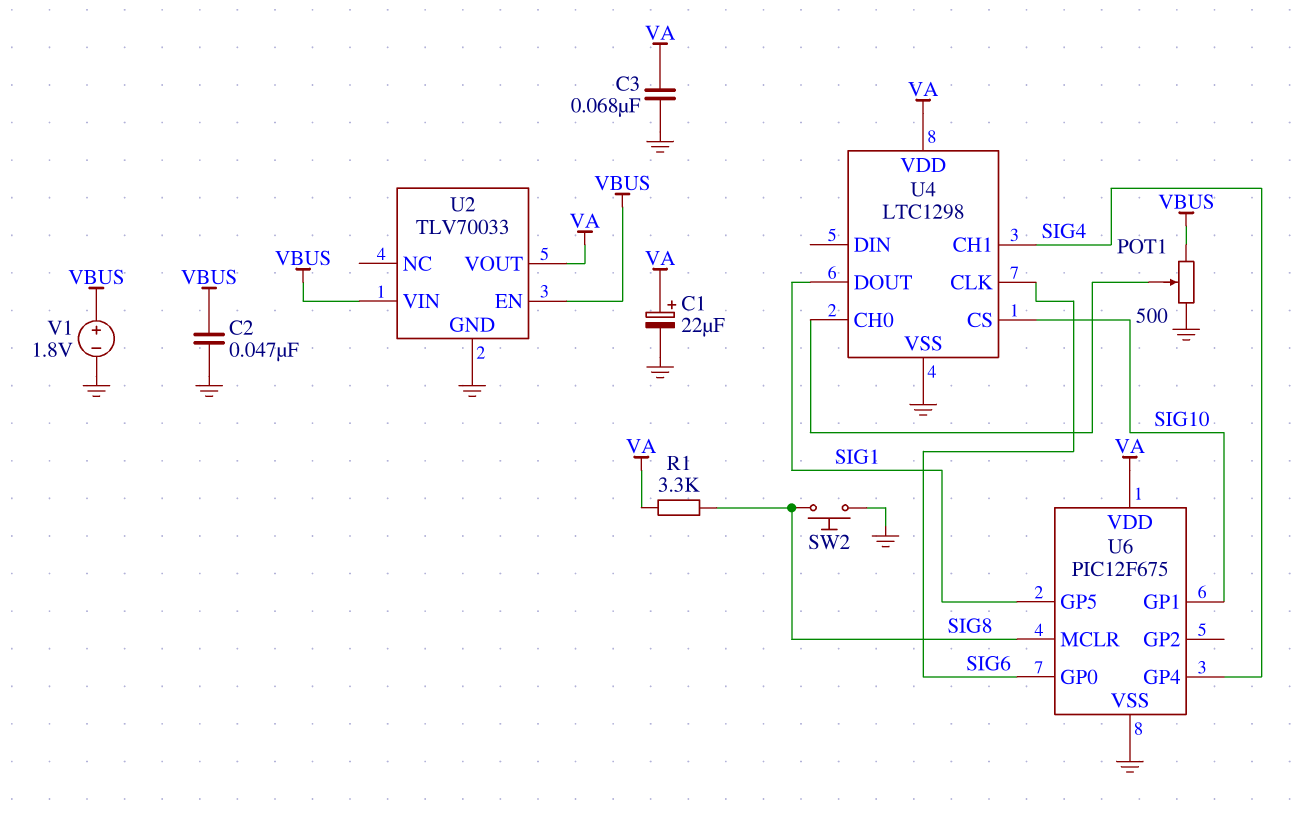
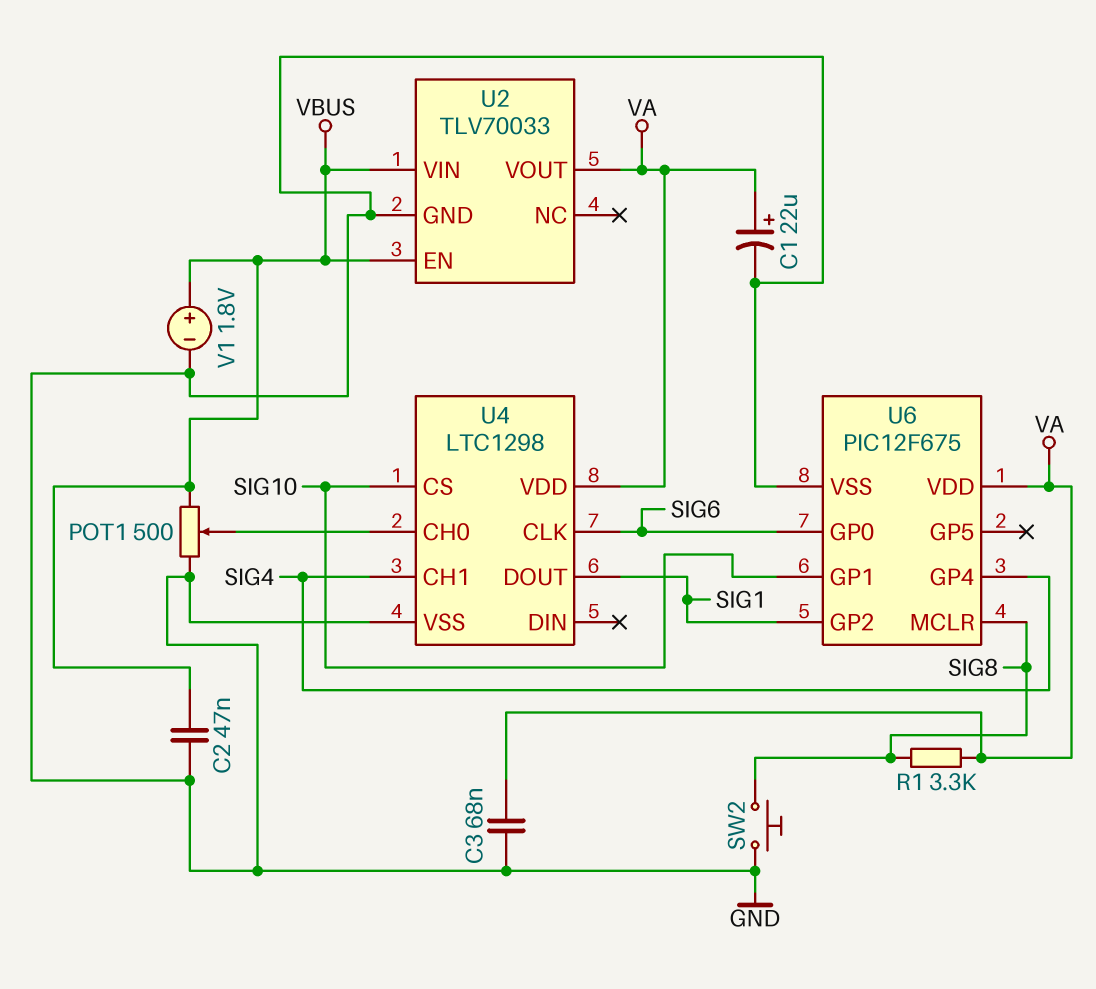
U6 pin GP2: none -> SIG1
U6 pin GP5: SIG1 -> none

